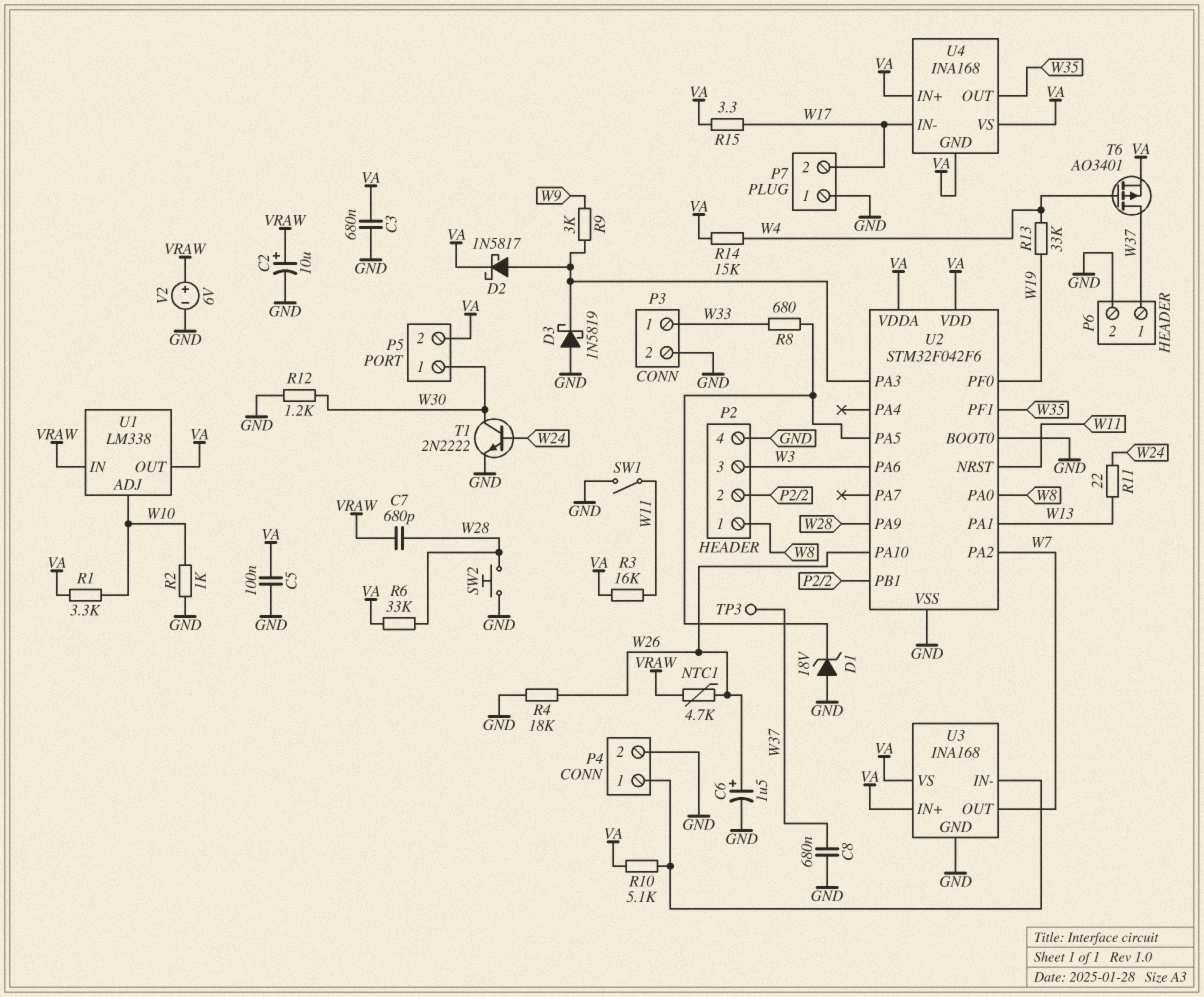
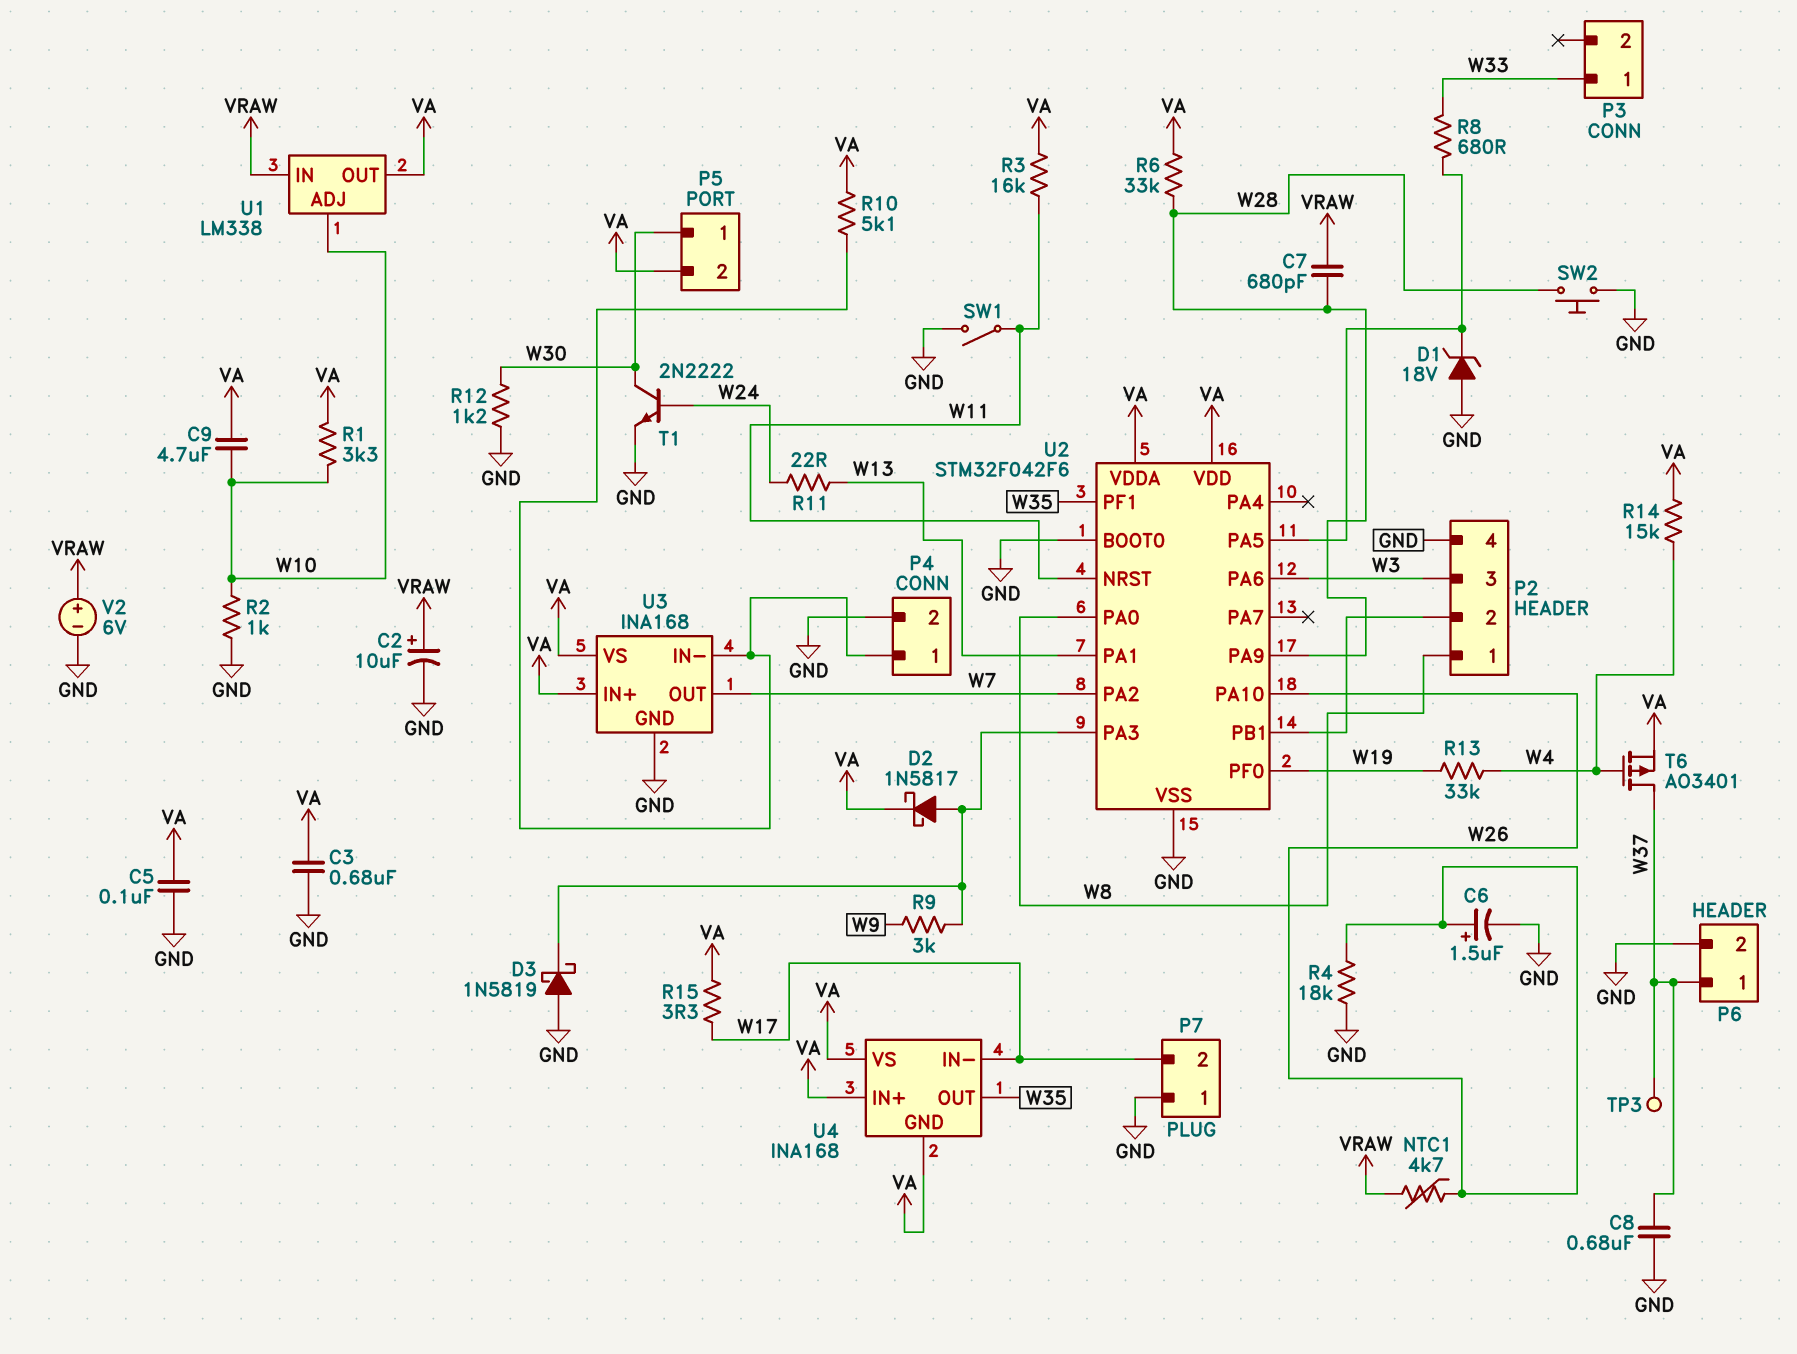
C9: none -> 4.7uF (VA, W10)
P3 pin 2: GND -> none

